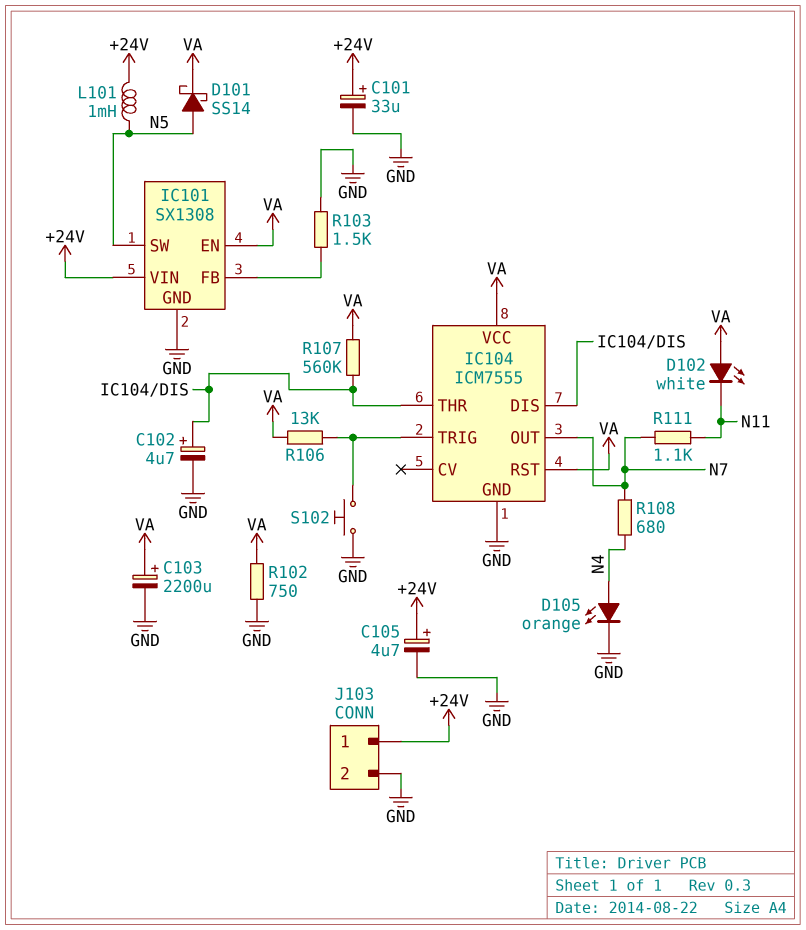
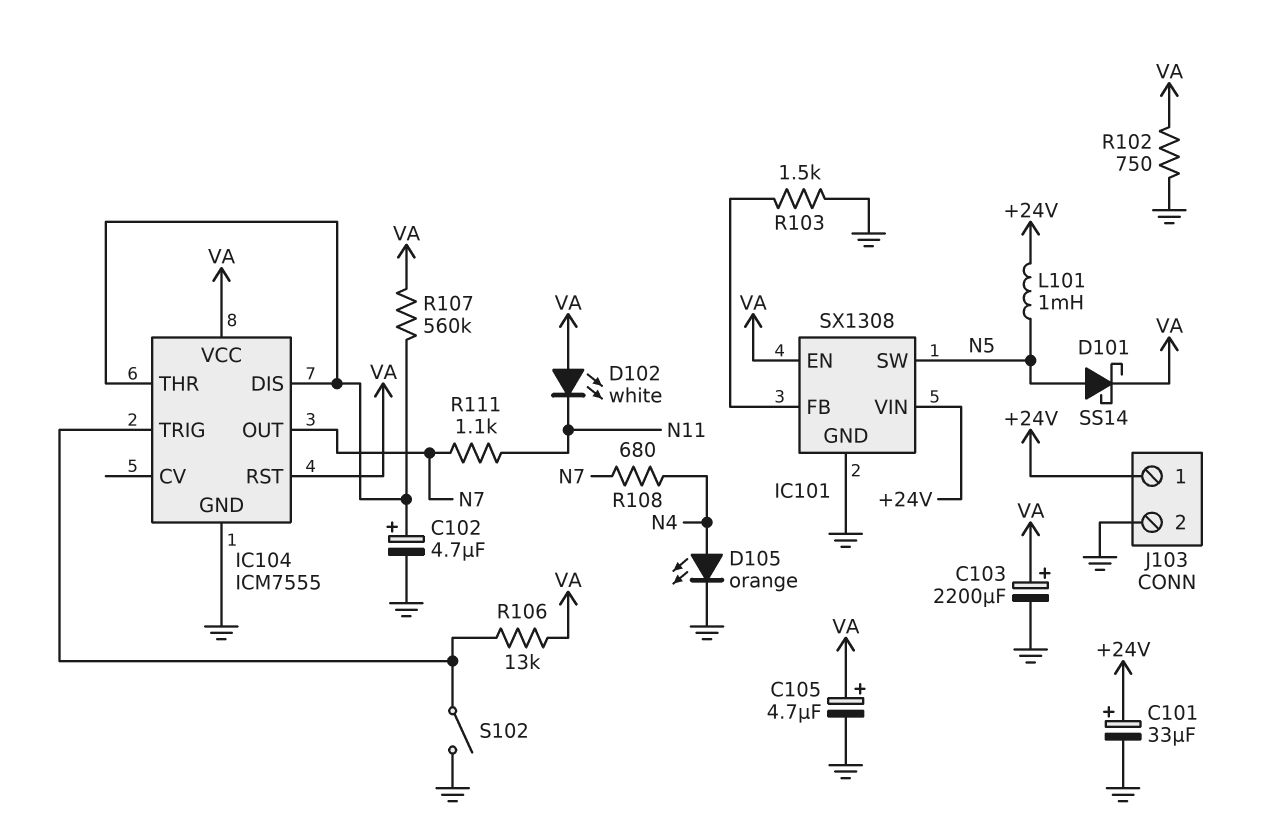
C105: 4.7uF (plus +24V, minus GND) -> 4.7uF (plus VA, minus GND)
S102: button (GND, IC104/TRIG) -> switch (GND, IC104/TRIG)

